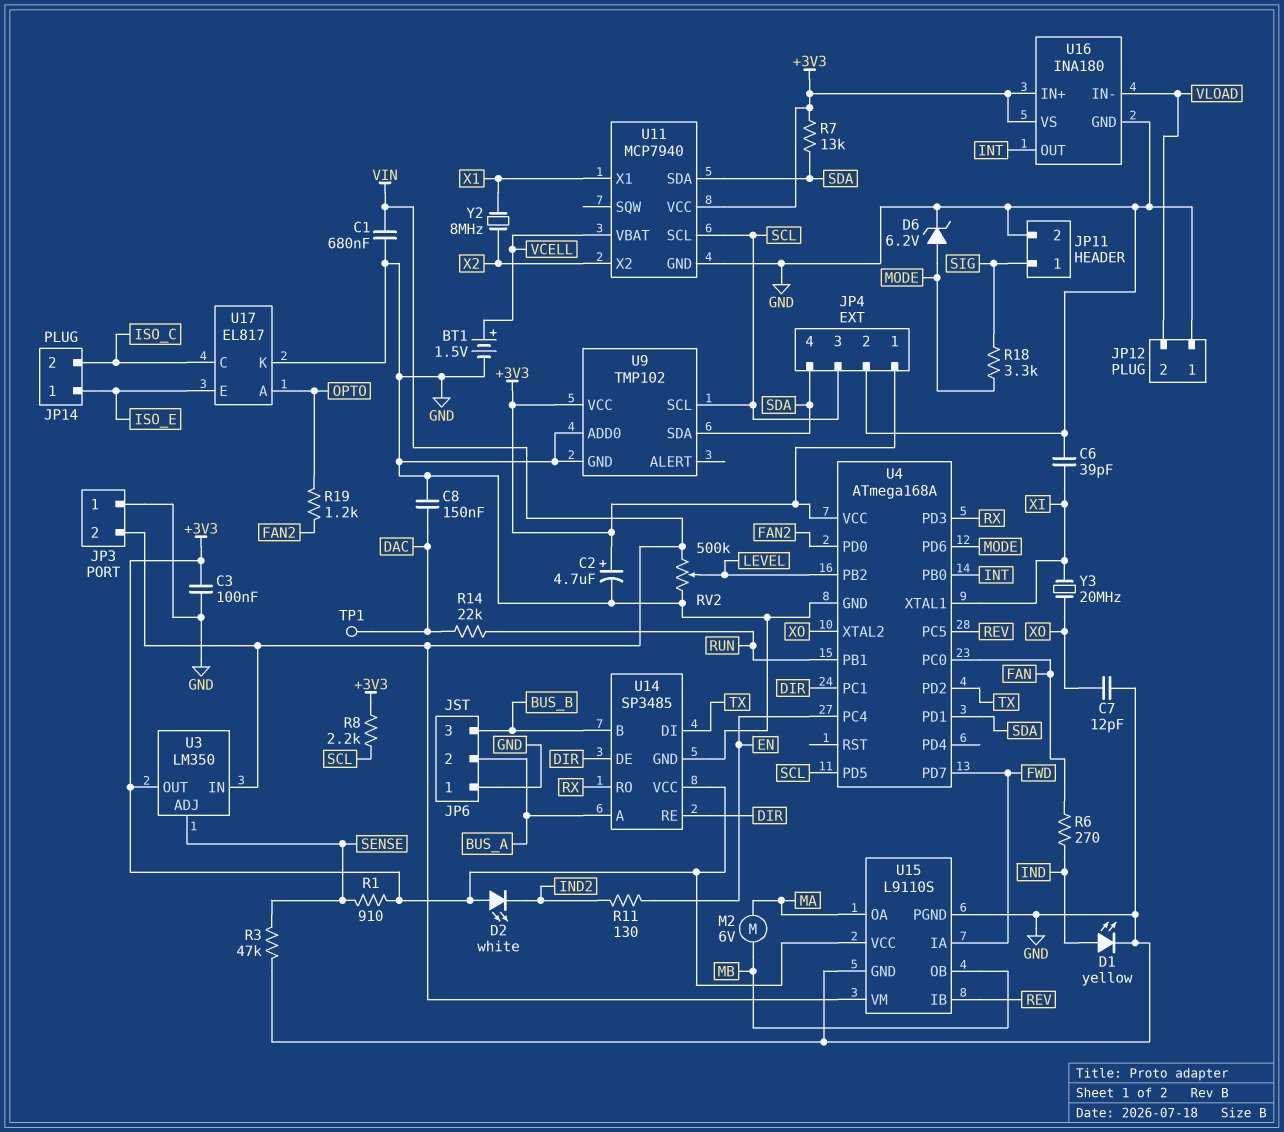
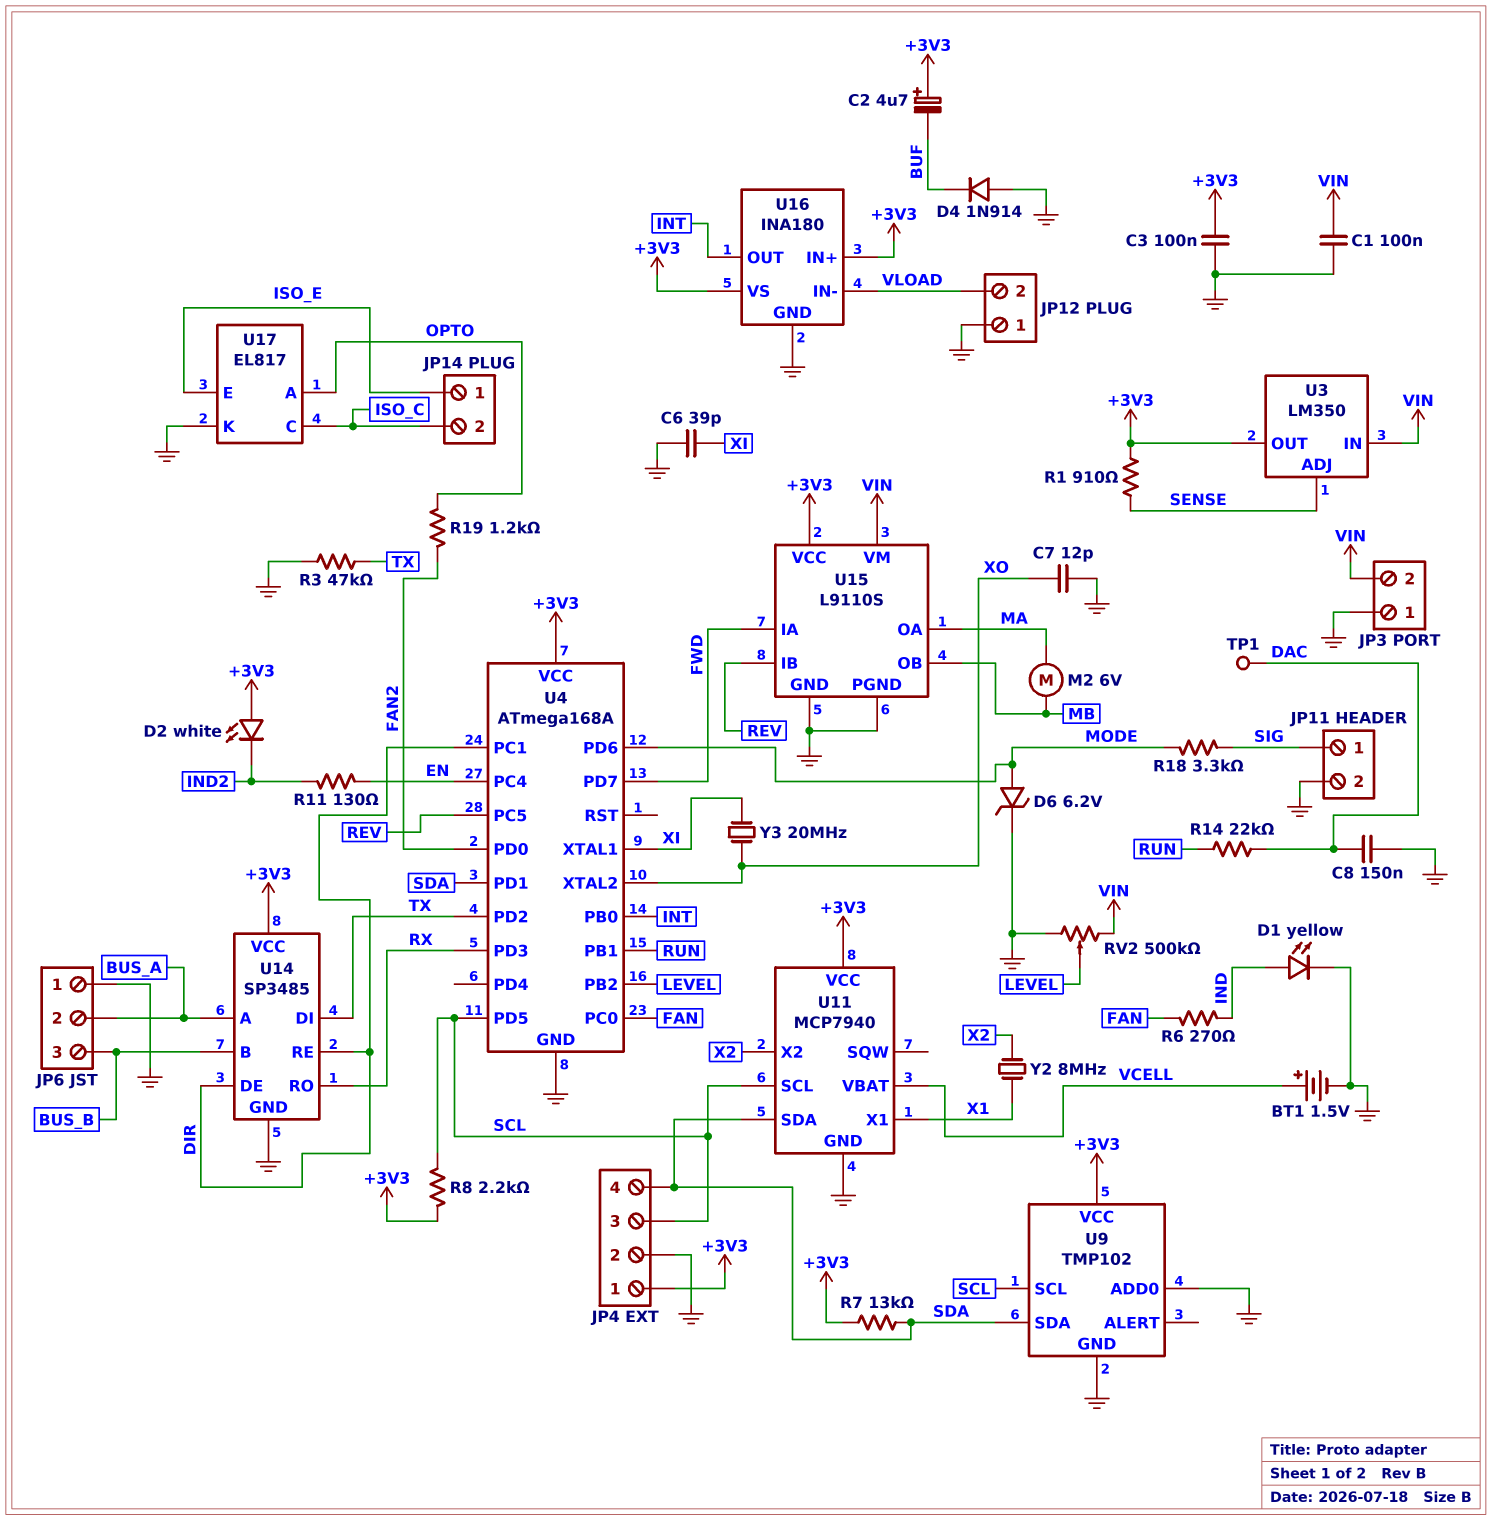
C1: 680nF (GND, VIN) -> 100nF (GND, VIN)
C2: 4.7uF (plus +3V3, minus GND) -> 4.7uF (plus +3V3, minus BUF)
D4: none -> diode 1N914 (A GND, K BUF)
R3: 47k (GND, SENSE) -> 47k (GND, TX)

